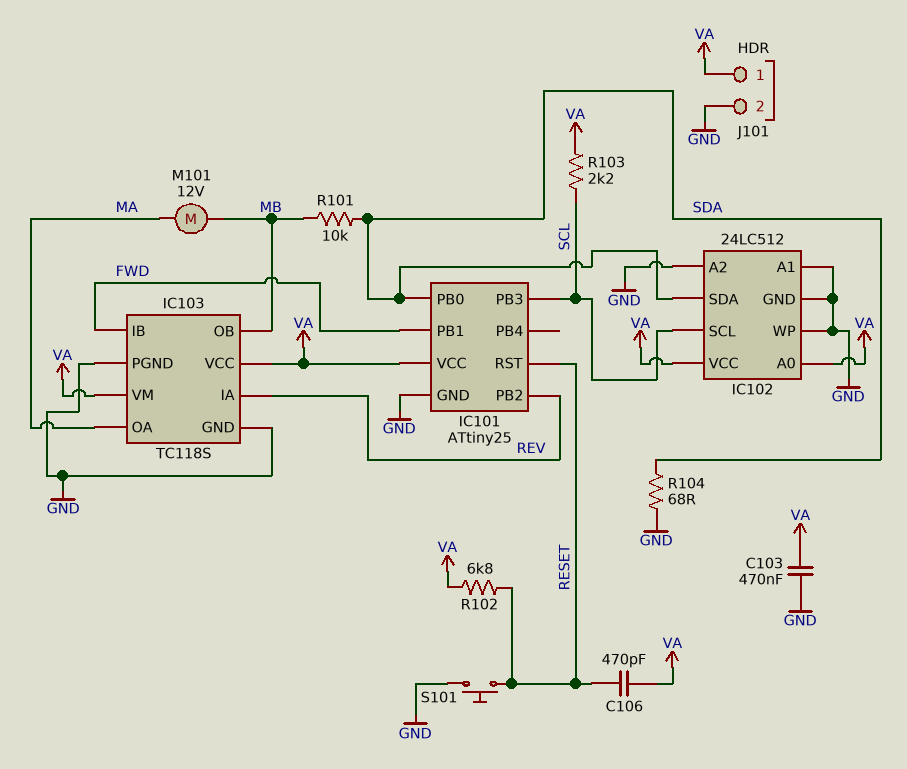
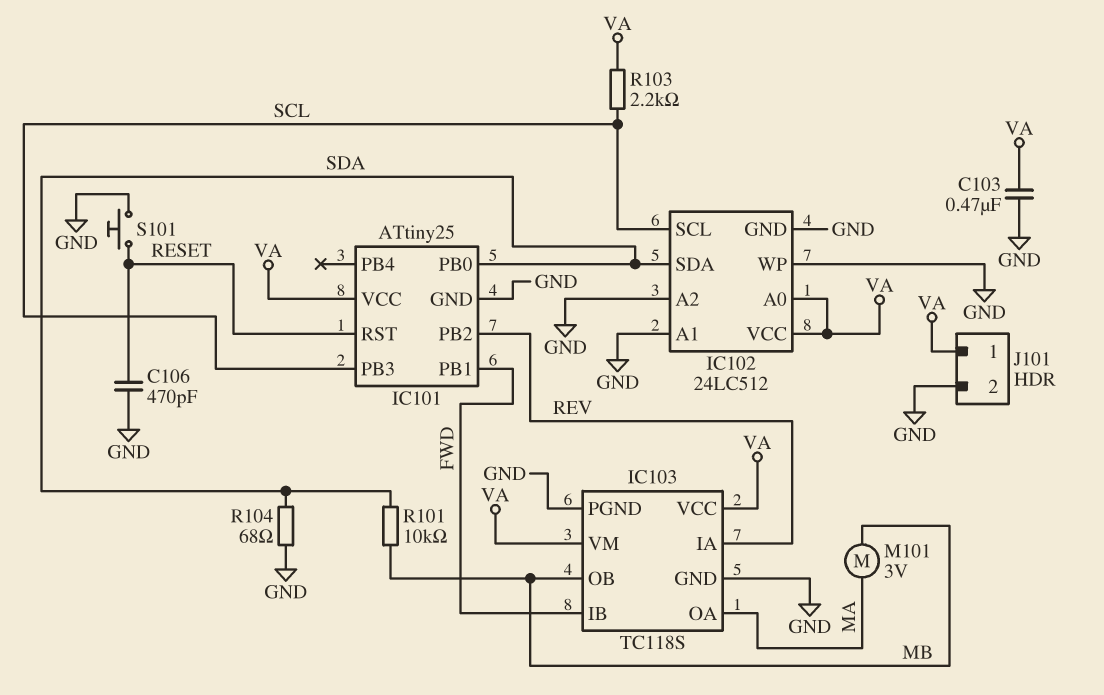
C106: 470pF (RESET, VA) -> 470pF (GND, RESET)
M101: motor 12V (MA, MB) -> motor 3V (MA, MB)
R102: 6.8k (RESET, VA) -> none

